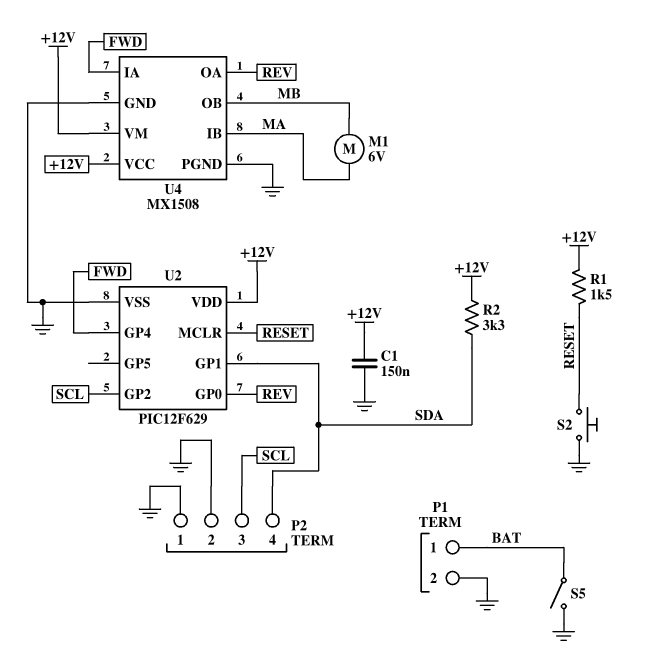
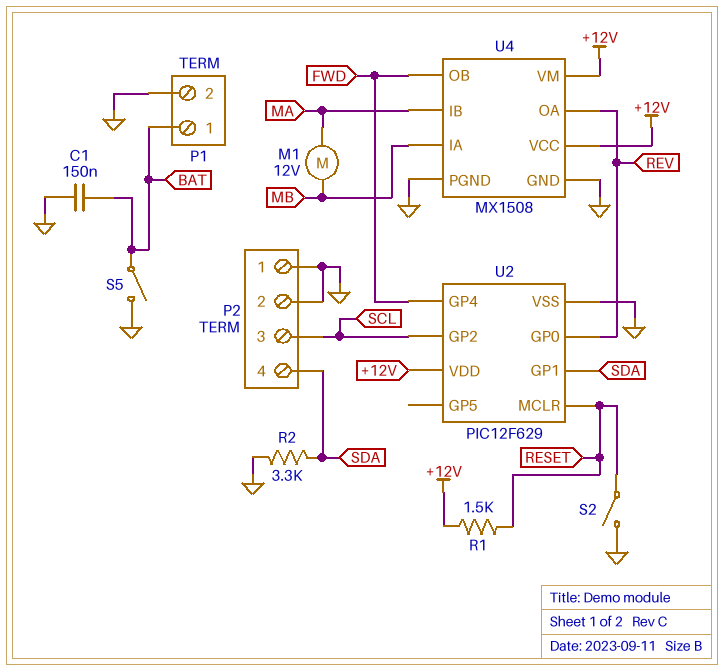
C1: 150nF (+12V, GND) -> 150nF (BAT, GND)
M1: motor 6V (MA, MB) -> motor 12V (MA, MB)
R2: 3.3k (+12V, SDA) -> 3.3k (GND, SDA)
S2: button (GND, RESET) -> switch (GND, RESET)
U4 pin IA: FWD -> MB
U4 pin OB: MB -> FWD

